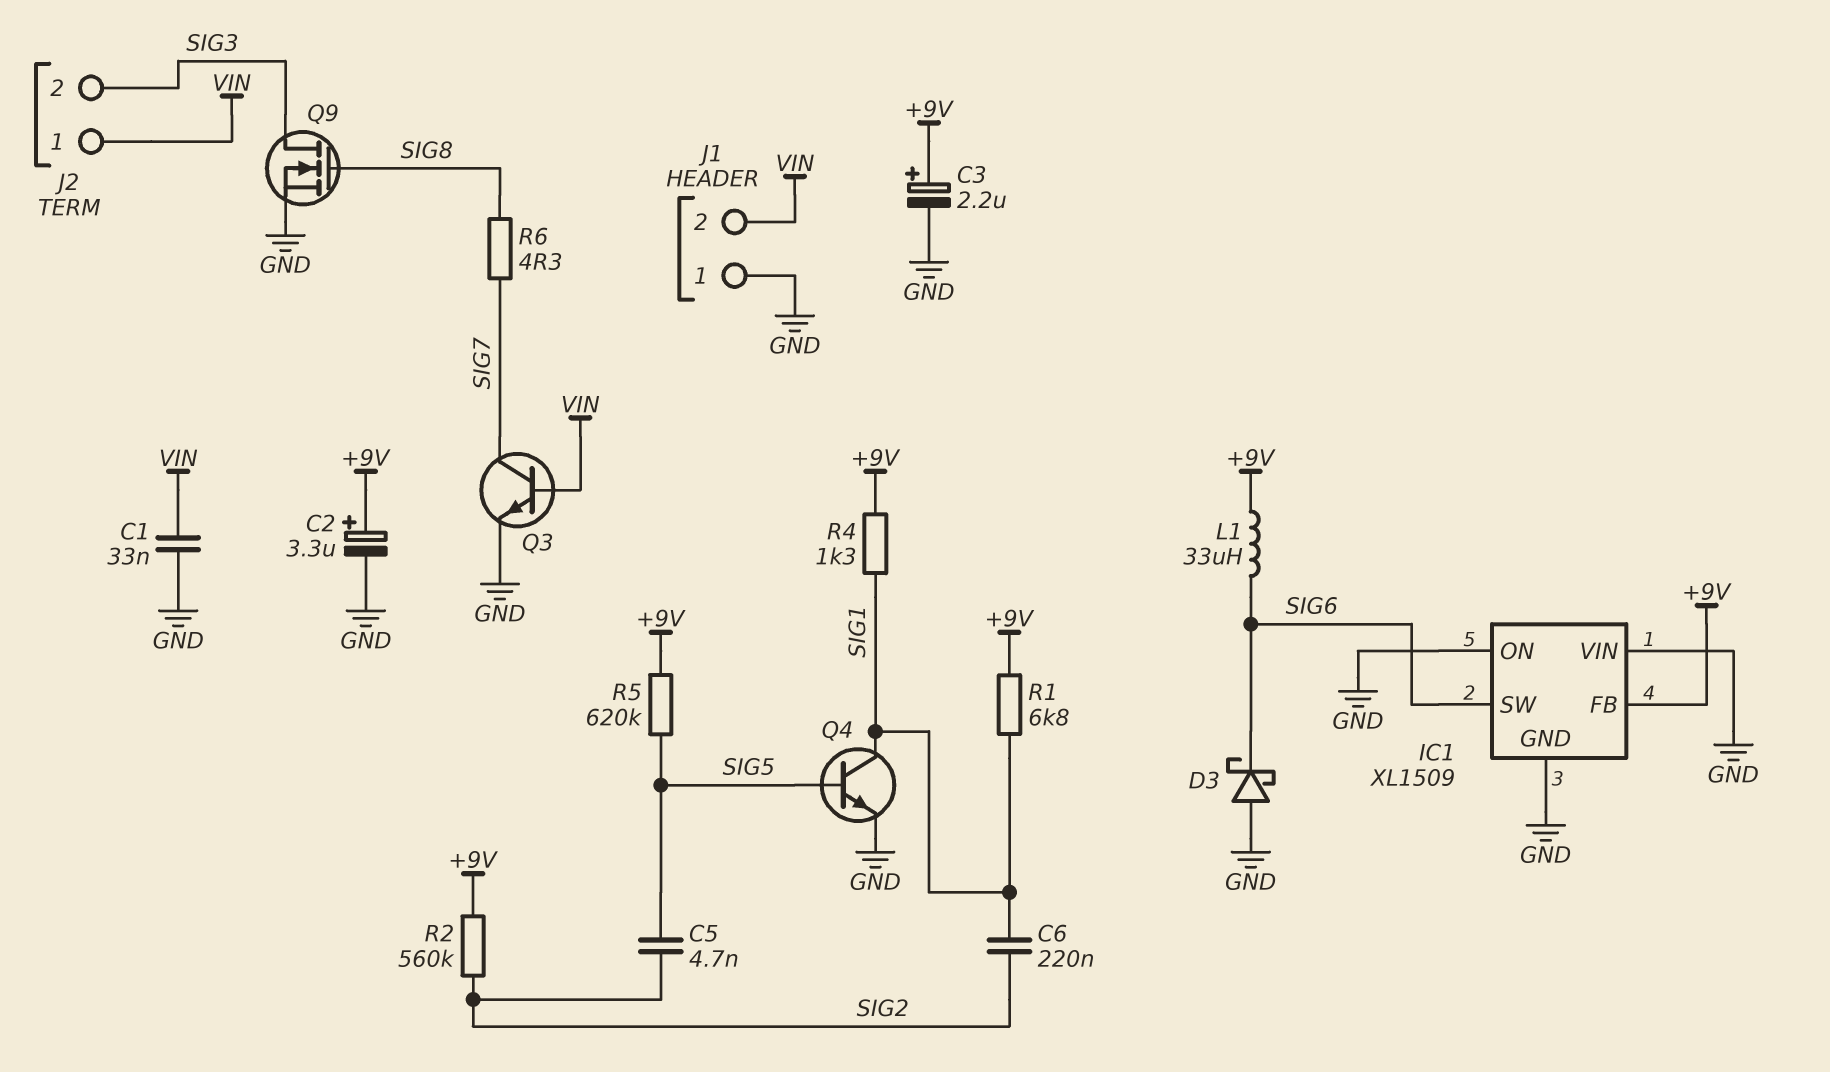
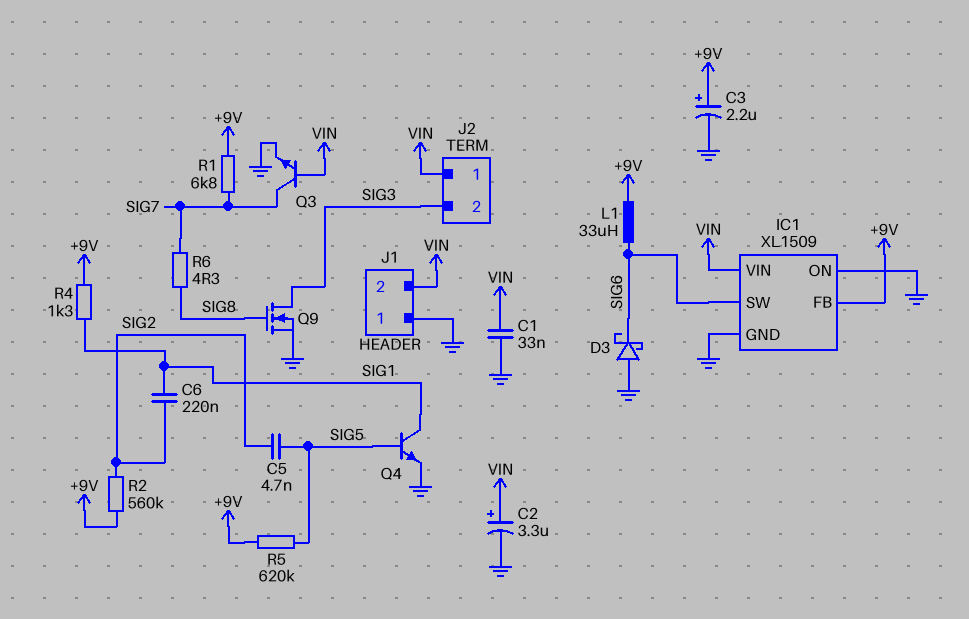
C2: 3.3uF (plus +9V, minus GND) -> 3.3uF (plus VIN, minus GND)
IC1 pin VIN: GND -> VIN
R1: 6.8k (+9V, SIG1) -> 6.8k (+9V, SIG7)

